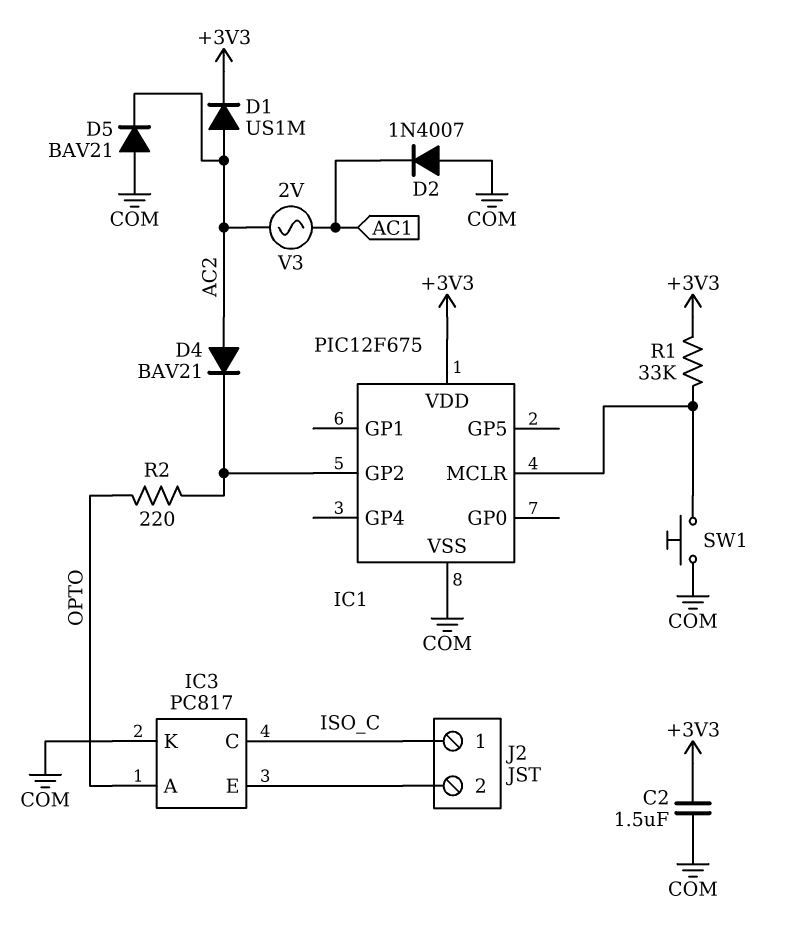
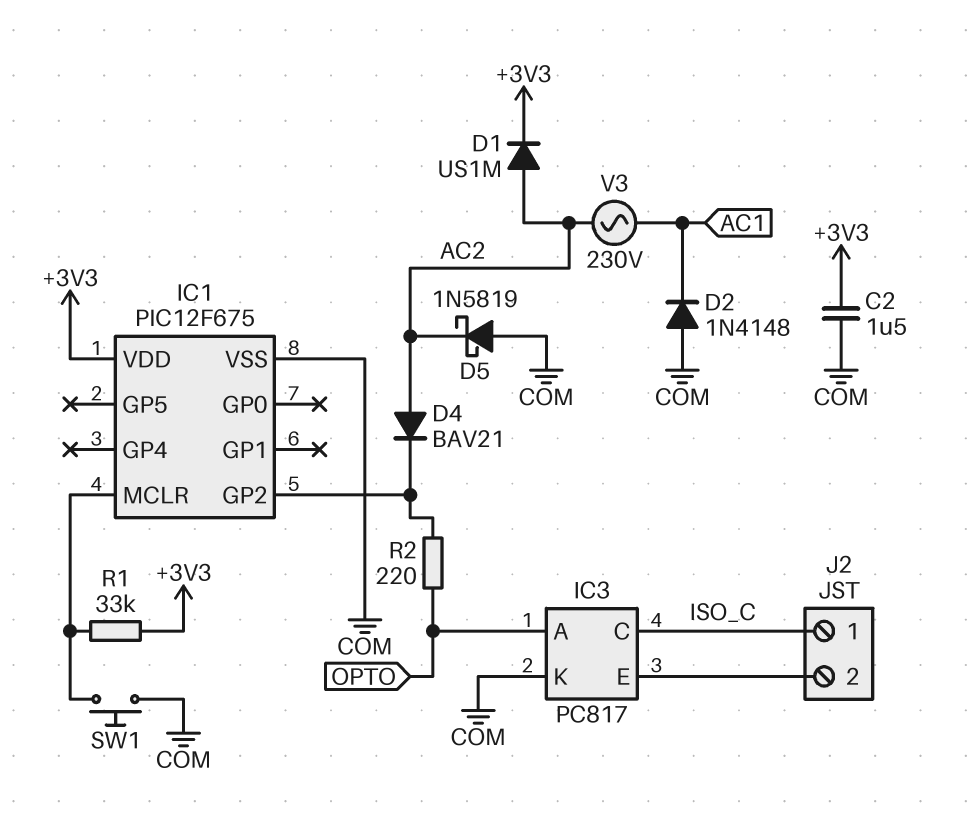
D2: diode 1N4007 (A COM, K AC1) -> diode 1N4148 (A COM, K AC1)
D5: diode BAV21 (A COM, K AC2) -> schottky 1N5819 (A COM, K AC2)
V3: AC 2V (AC1, AC2) -> AC 230V (AC1, AC2)

